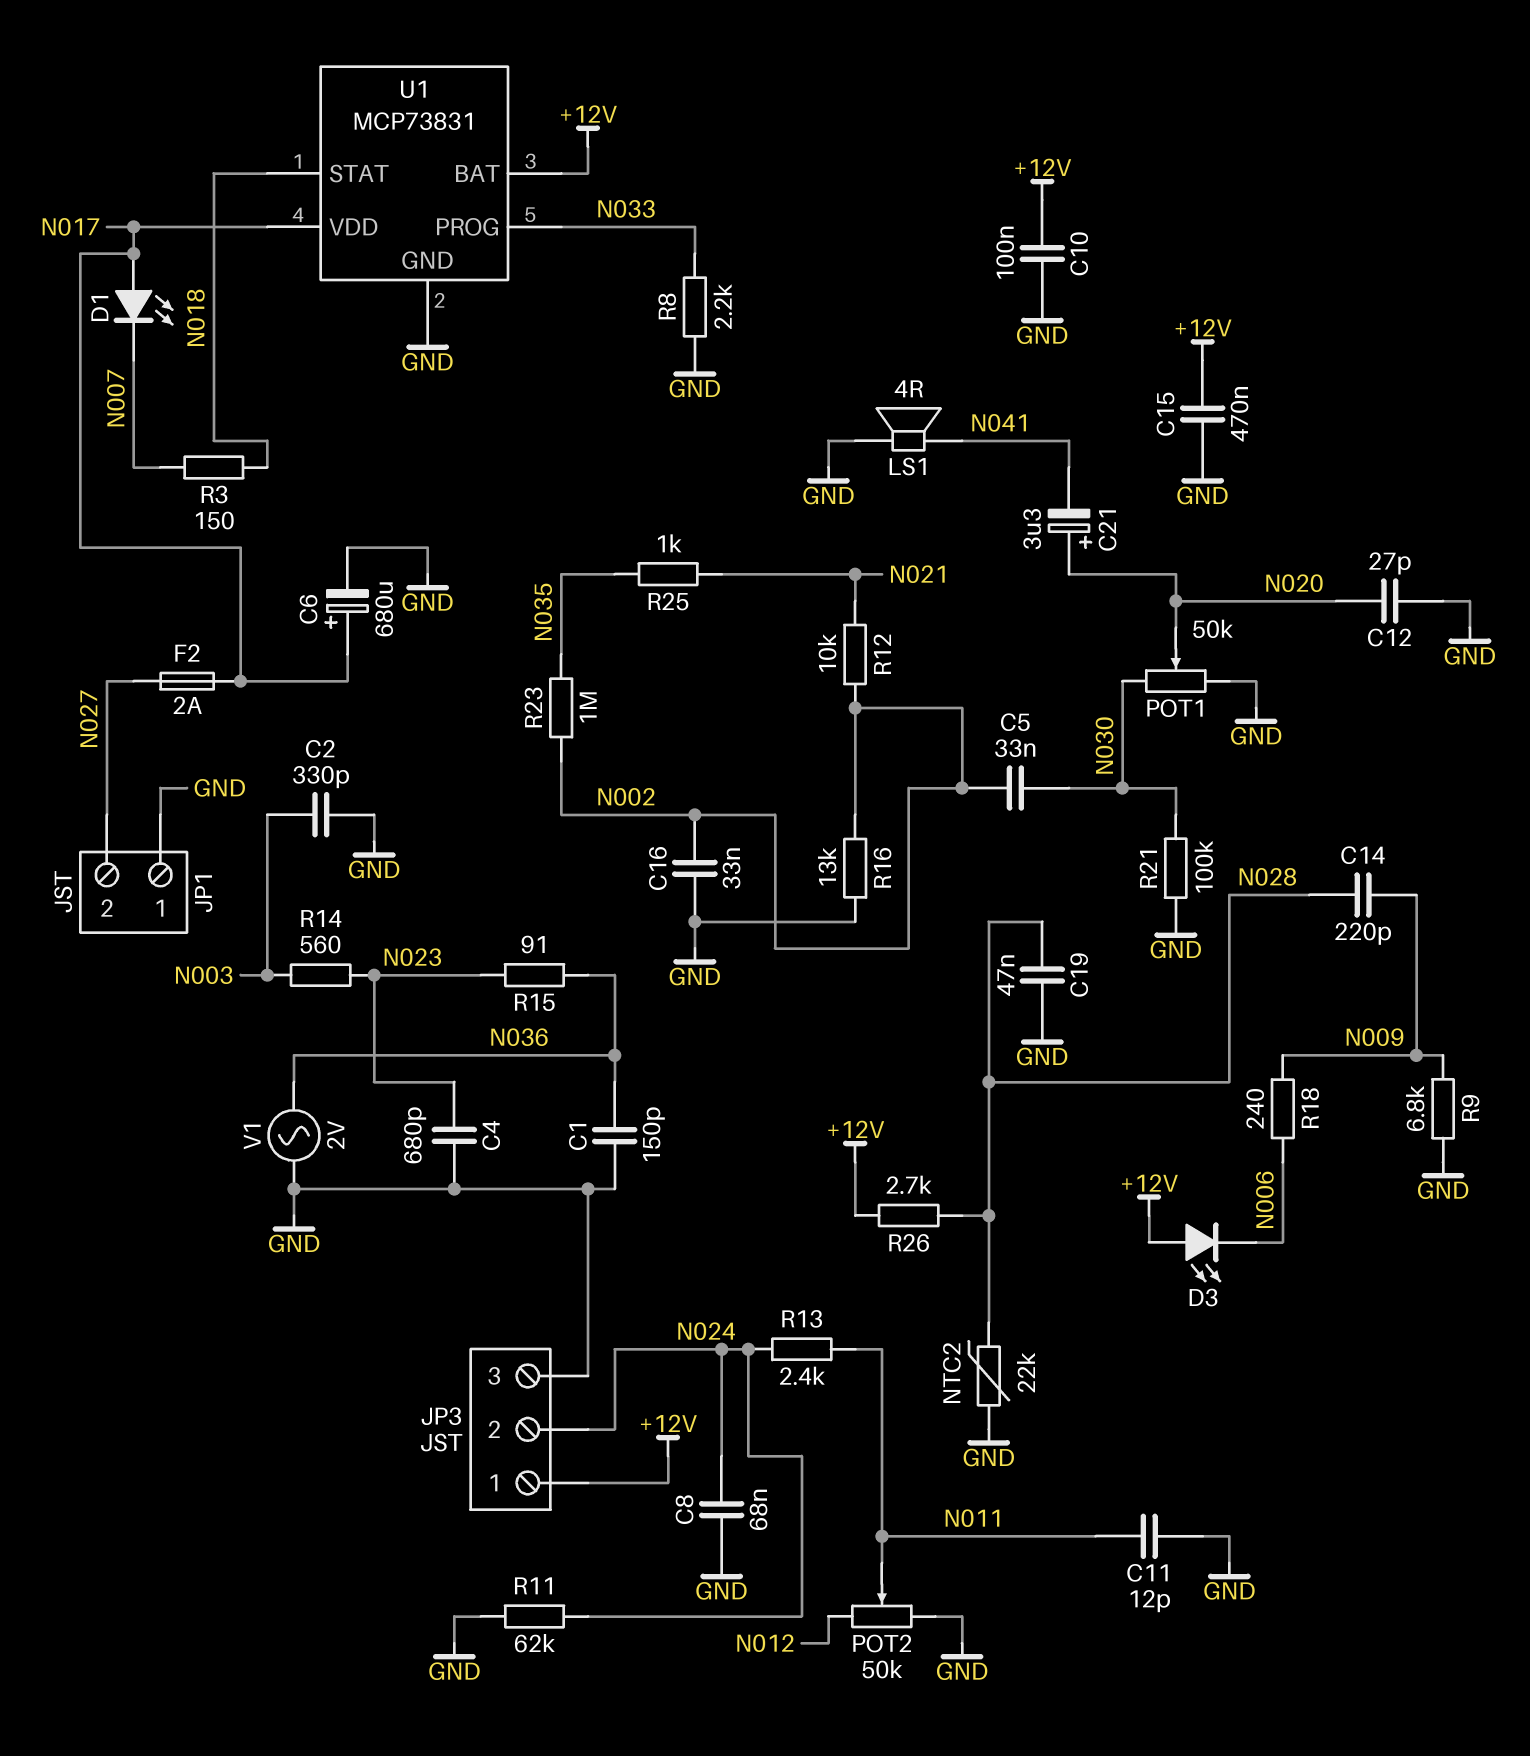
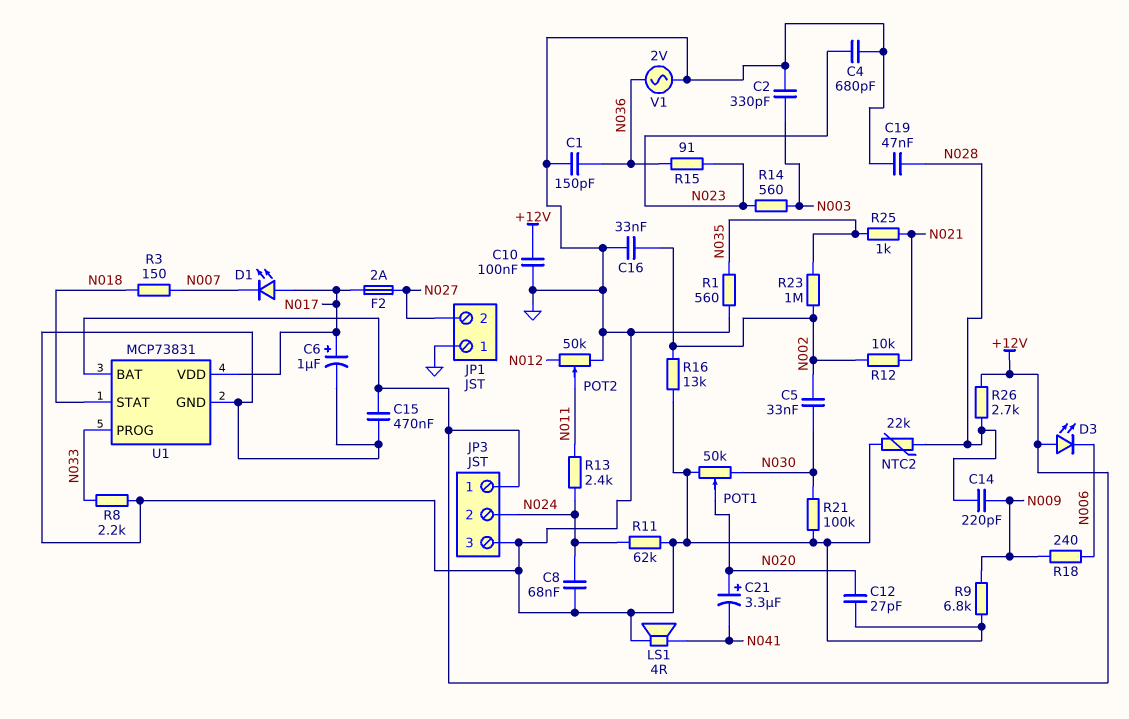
C6: 680uF (plus N017, minus GND) -> 1uF (plus N017, minus GND)
C11: 12pF (GND, N011) -> none
R1: none -> 560 (GND, N035)

